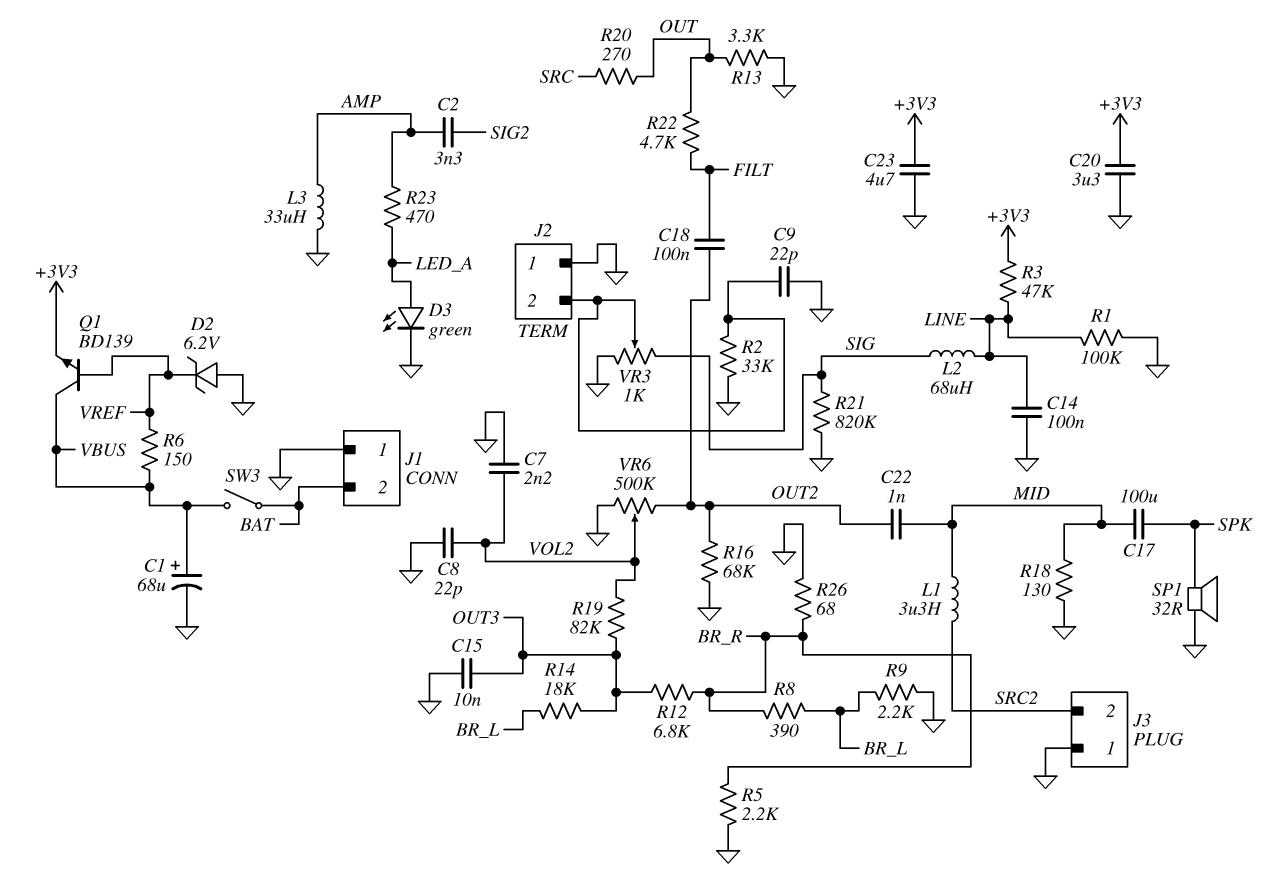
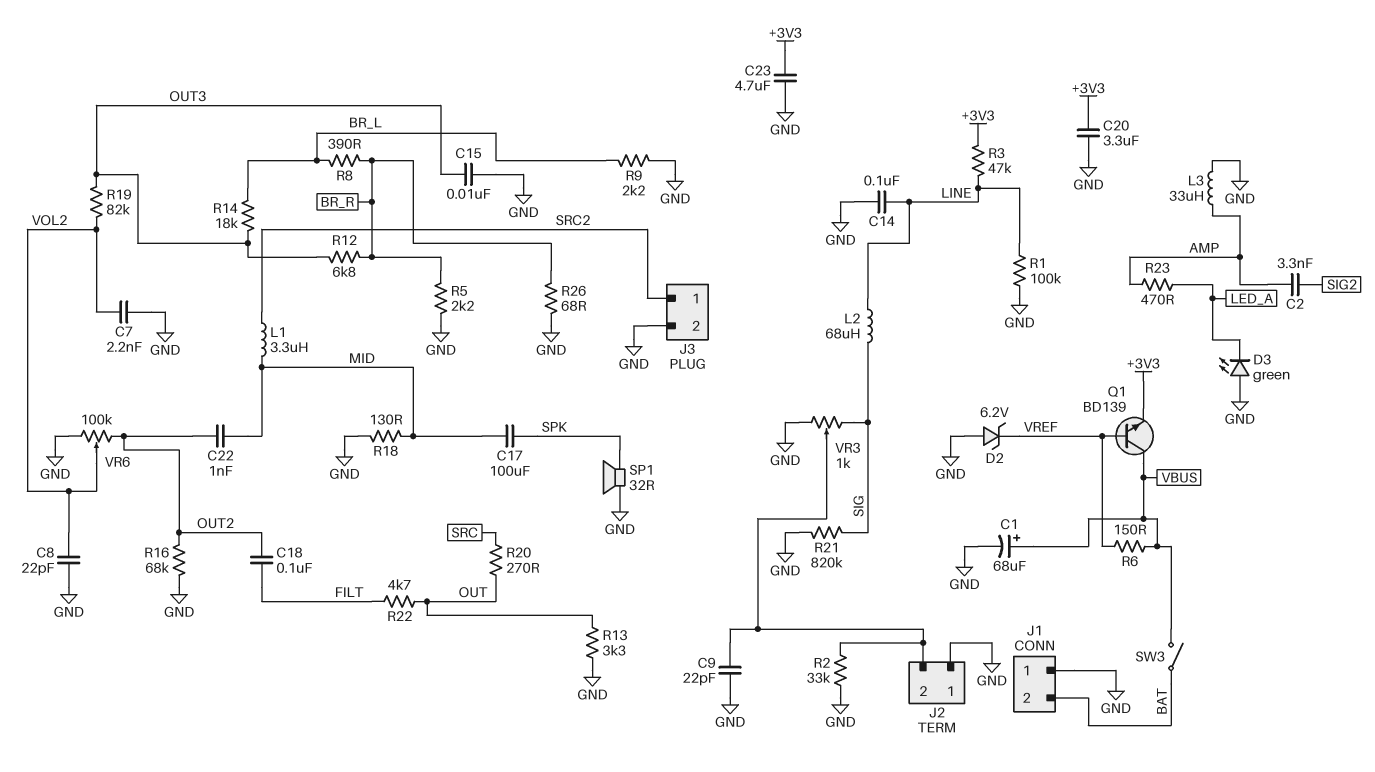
D3: LED green (A LED_A, K GND) -> LED green (A GND, K LED_A)
J3 pin 1: GND -> SRC2
J3 pin 2: SRC2 -> GND
VR6: 500k (GND, OUT2, wiper VOL2) -> 100k (GND, OUT2, wiper VOL2)

